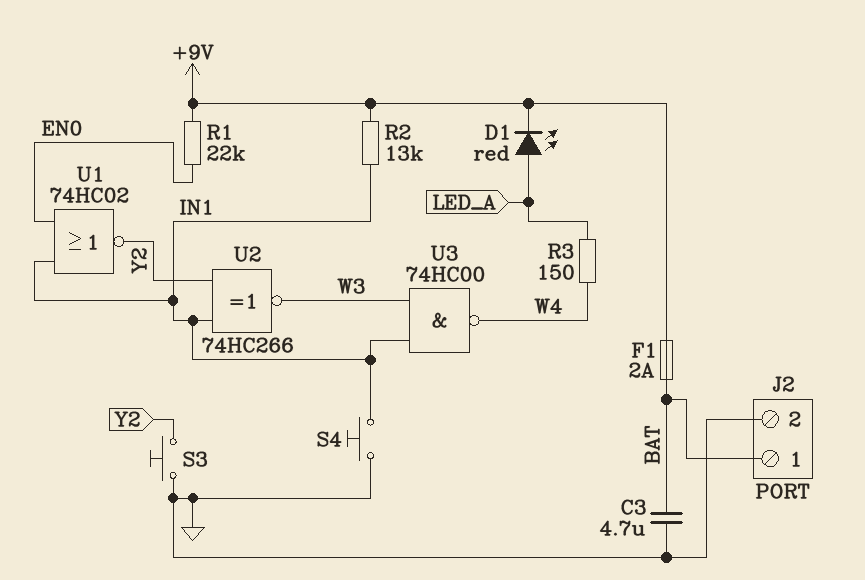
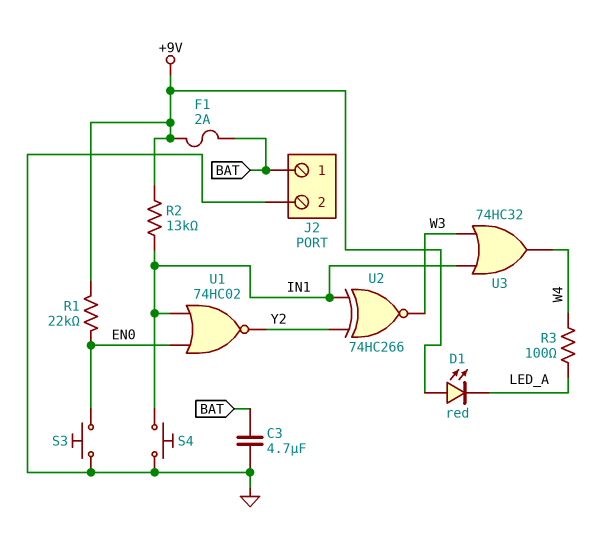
D1: LED red (A LED_A, K +9V) -> LED red (A +9V, K LED_A)
R3: 150 (LED_A, W4) -> 100 (LED_A, W4)
S3: button (GND, Y2) -> button (EN0, GND)
U3: NAND 74HC00 (in IN1, in W3, out W4) -> OR 74HC32 (in IN1, in W3, out W4)

